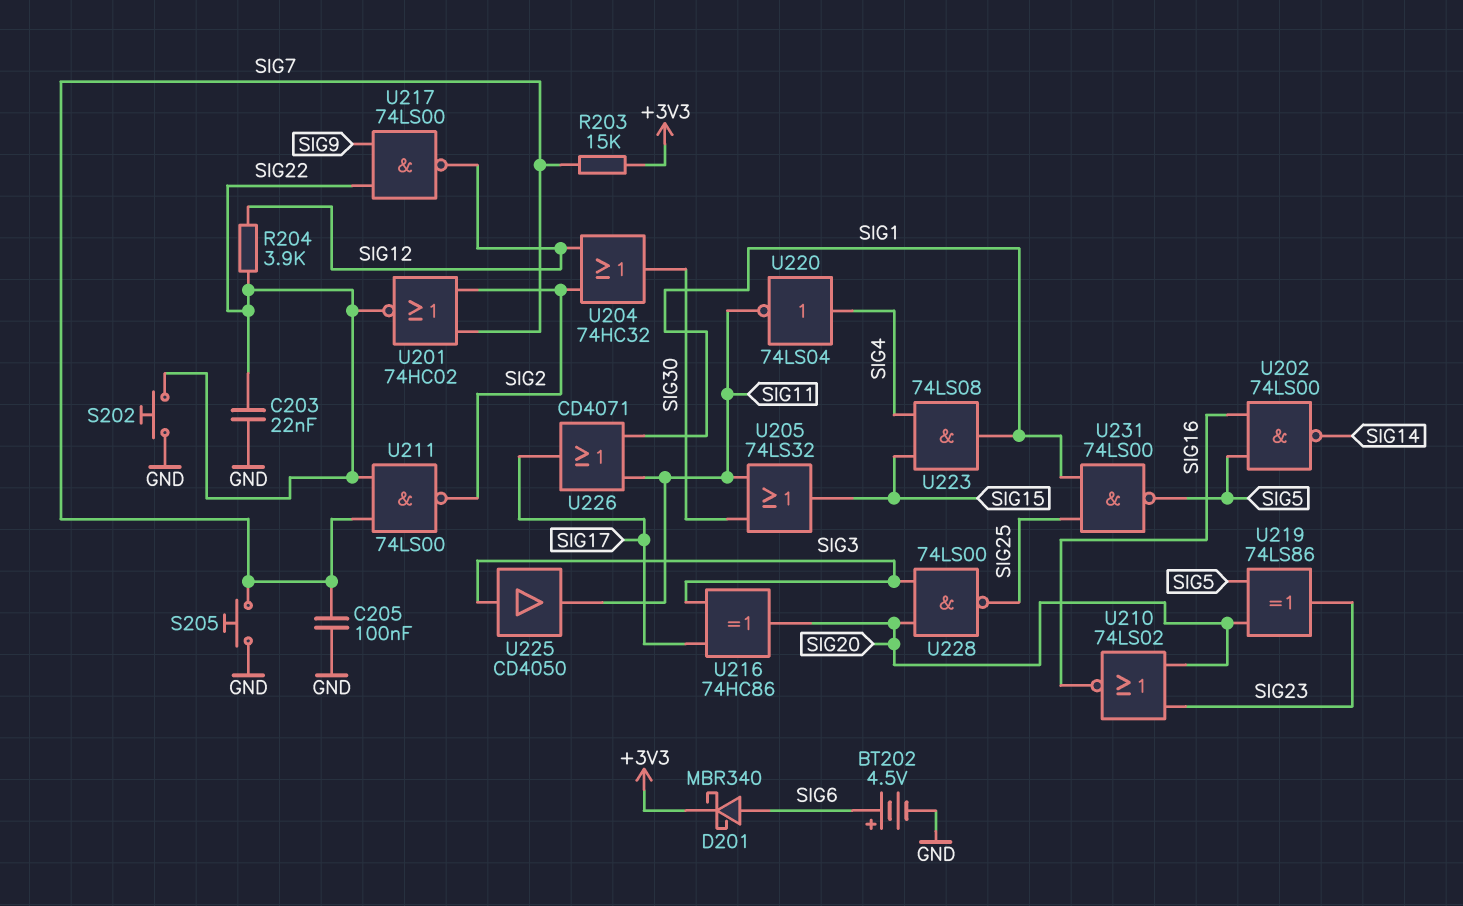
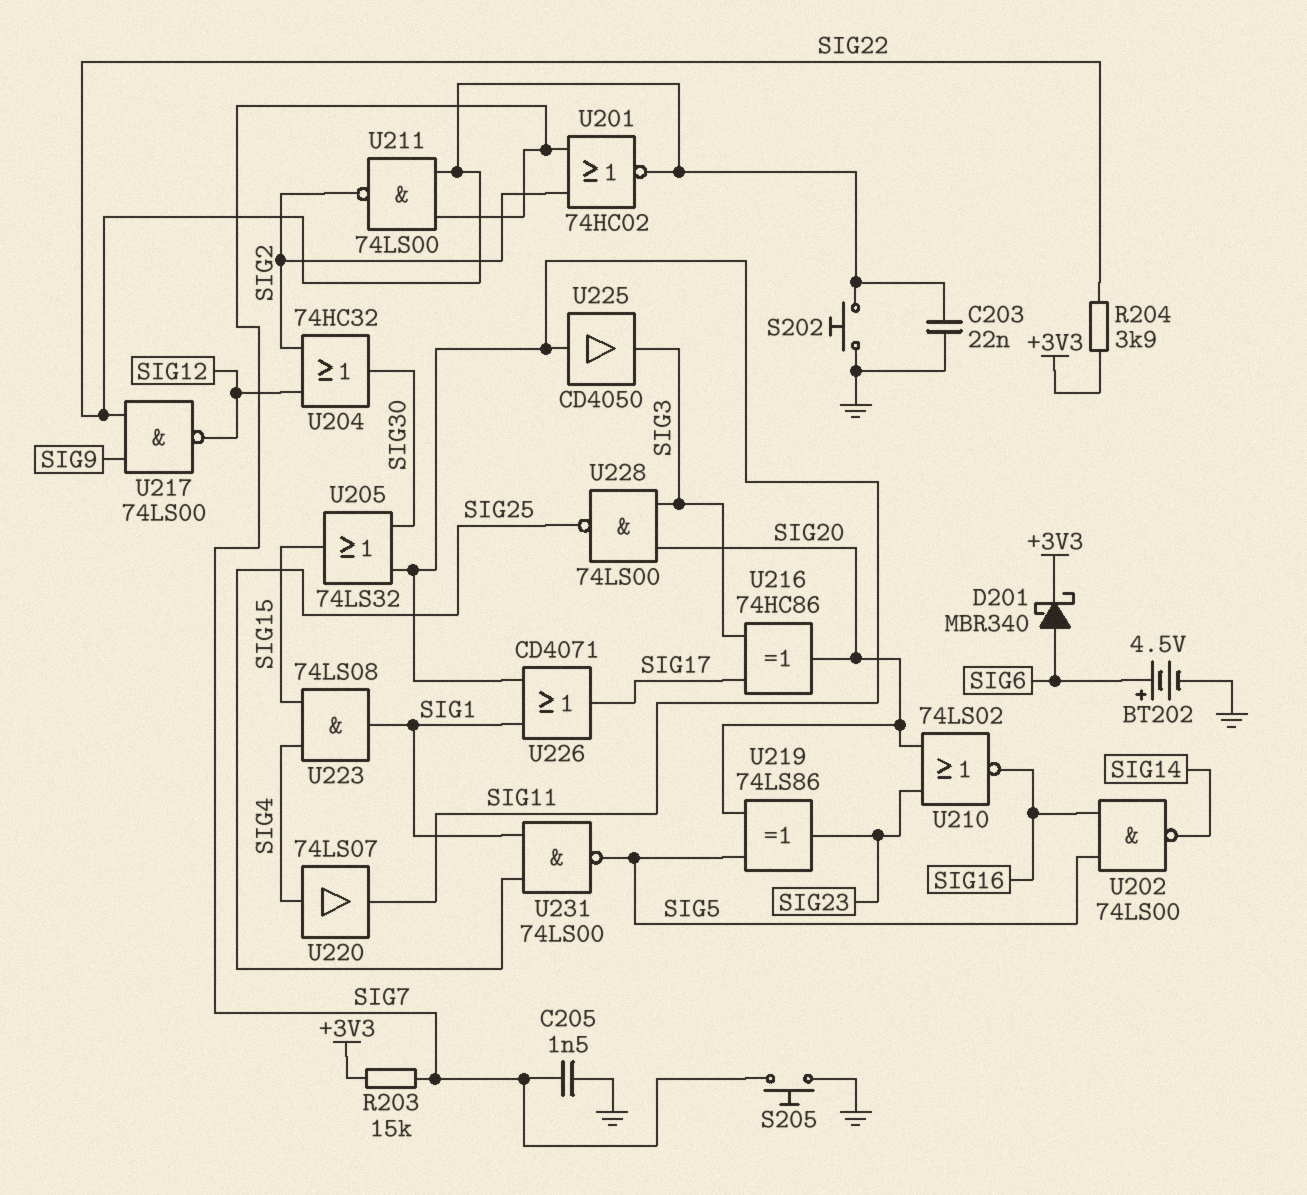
C205: 100nF (GND, SIG7) -> 1.5nF (GND, SIG7)
R204: 3.9k (SIG12, SIG22) -> 3.9k (+3V3, SIG22)
U220: NOT 74LS04 (in SIG4, out SIG11) -> buffer 74LS07 (in SIG4, out SIG11)
U225: buffer CD4050 (in SIG3, out SIG11) -> buffer CD4050 (in SIG11, out SIG3)

